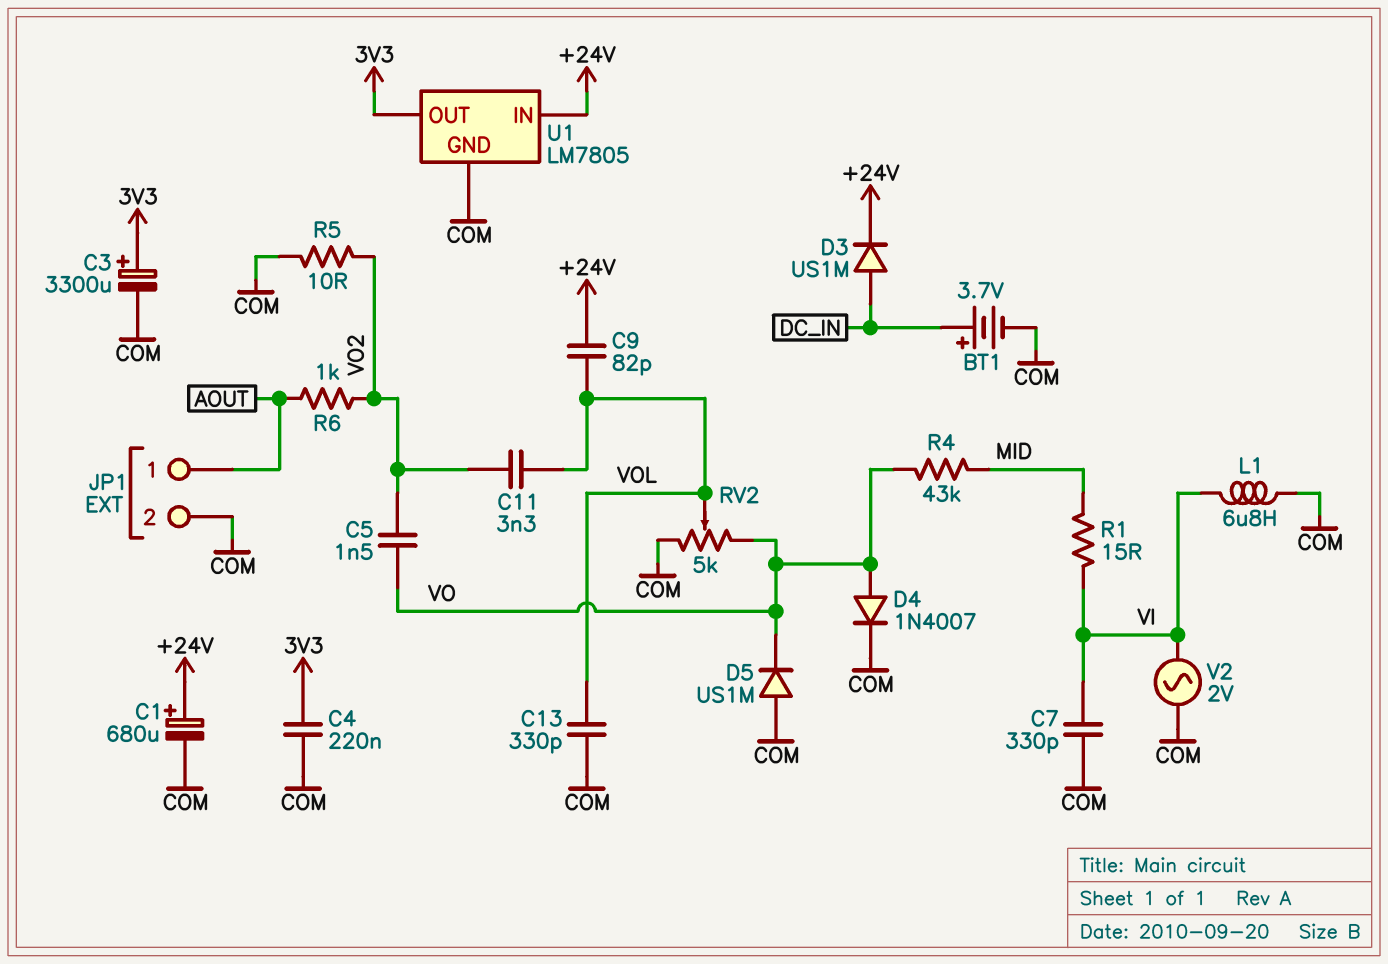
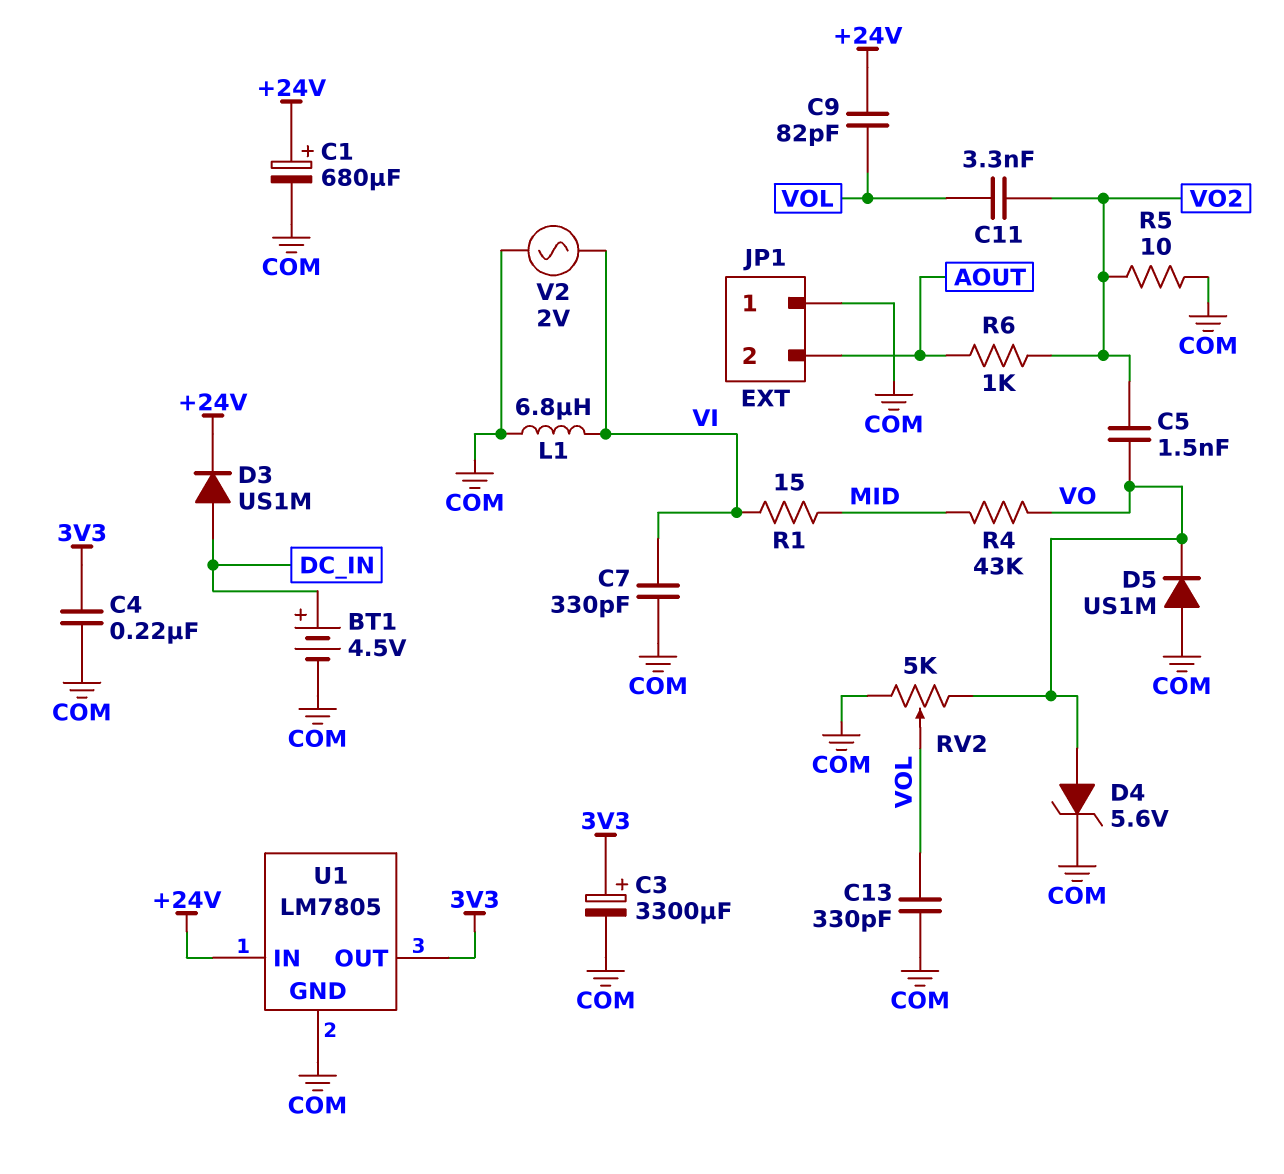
BT1: 3.7V (plus DC_IN, minus COM) -> 4.5V (plus DC_IN, minus COM)
D4: diode 1N4007 (A VO, K COM) -> zener 5.6V (A VO, K COM)
JP1 pin 1: AOUT -> COM
JP1 pin 2: COM -> AOUT

